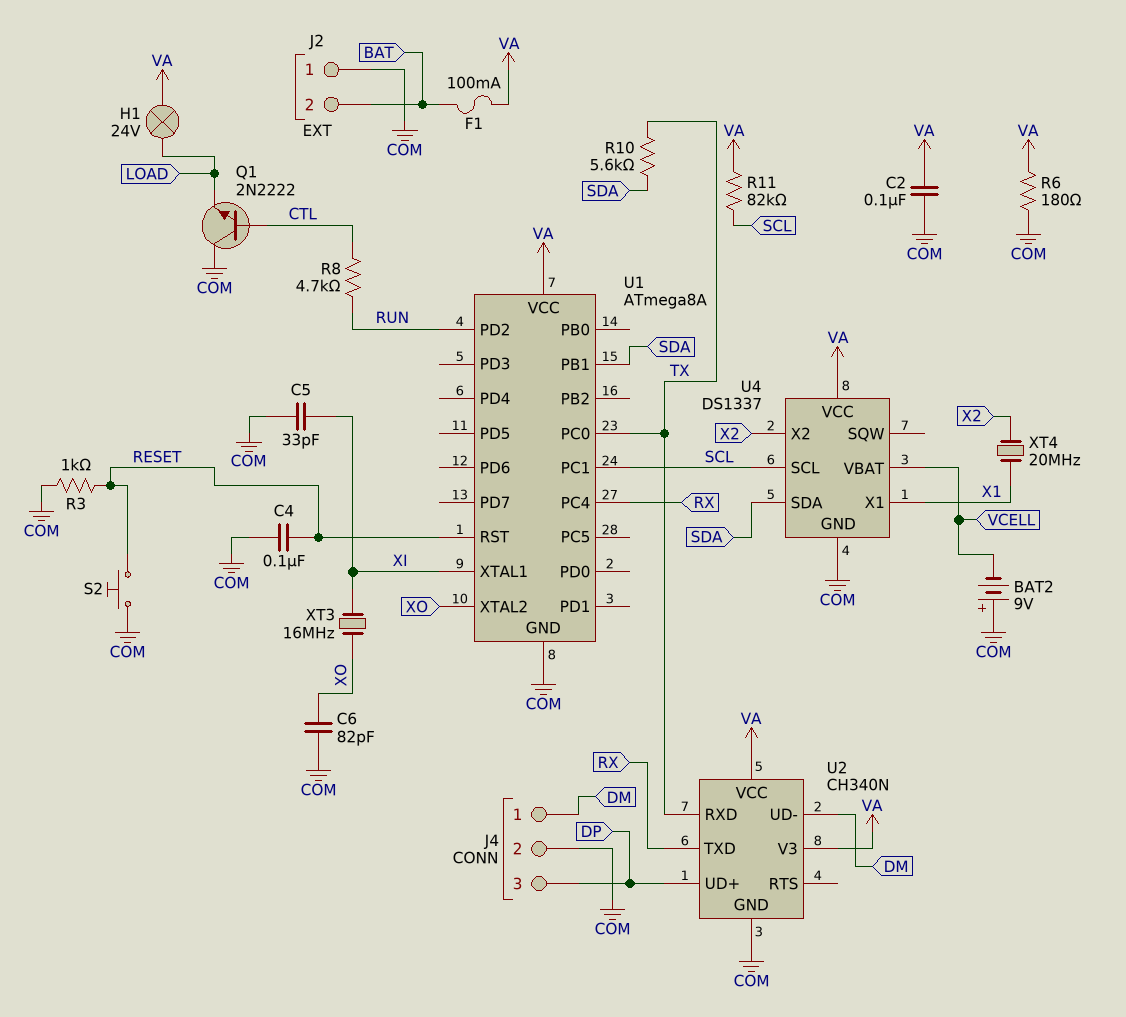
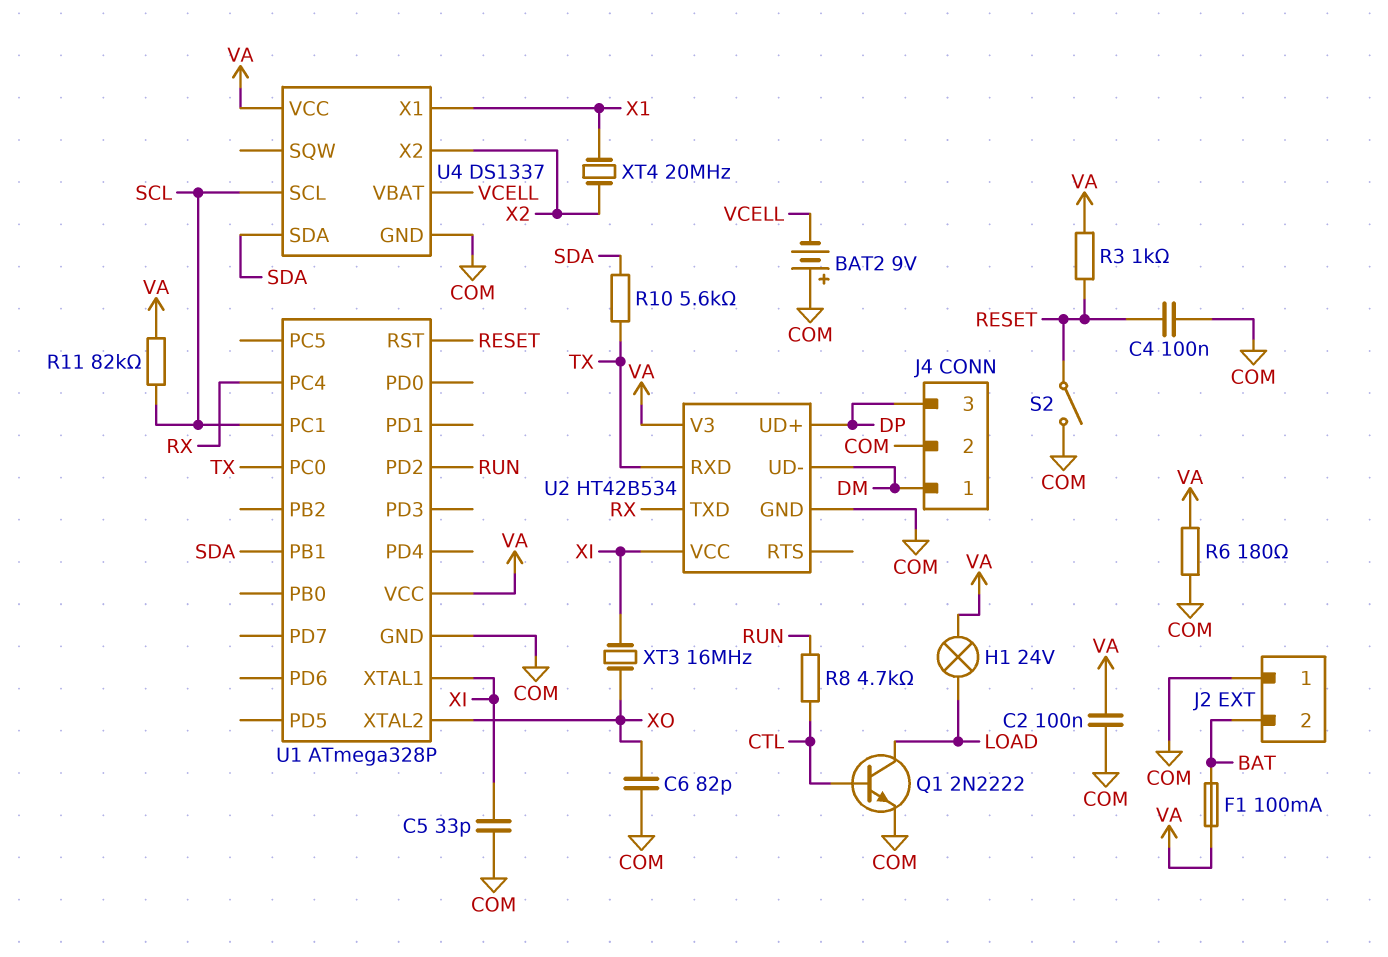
Q1: NPN 2N2222 (B CTL, C COM, E LOAD) -> NPN 2N2222 (B CTL, C LOAD, E COM)
R3: 1k (COM, RESET) -> 1k (RESET, VA)
S2: button (COM, RESET) -> switch (COM, RESET)
U1: ATmega8A -> ATmega328P
U2: CH340N -> HT42B534
U2 pin VCC: VA -> XI

